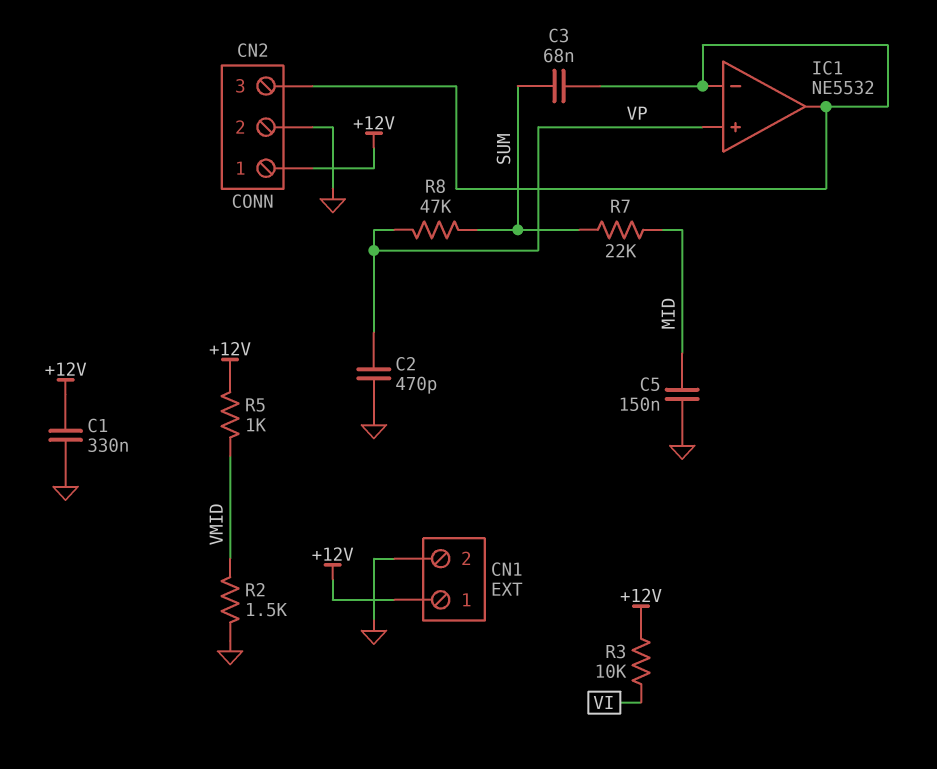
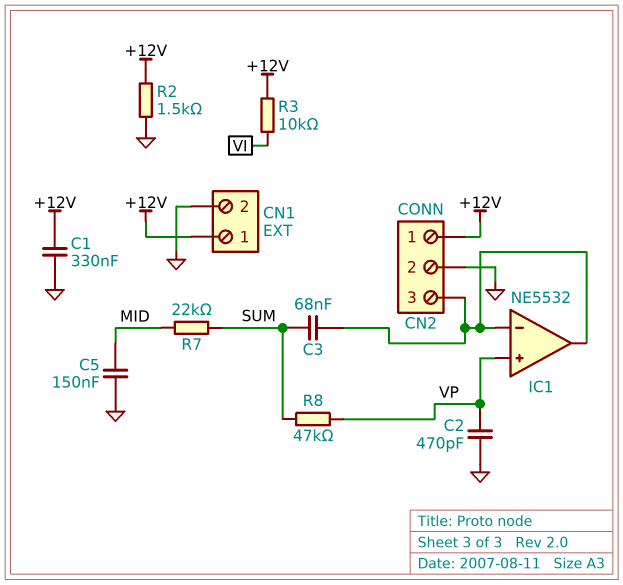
R2: 1.5k (GND, VMID) -> 1.5k (+12V, GND)
R5: 1k (+12V, VMID) -> none

